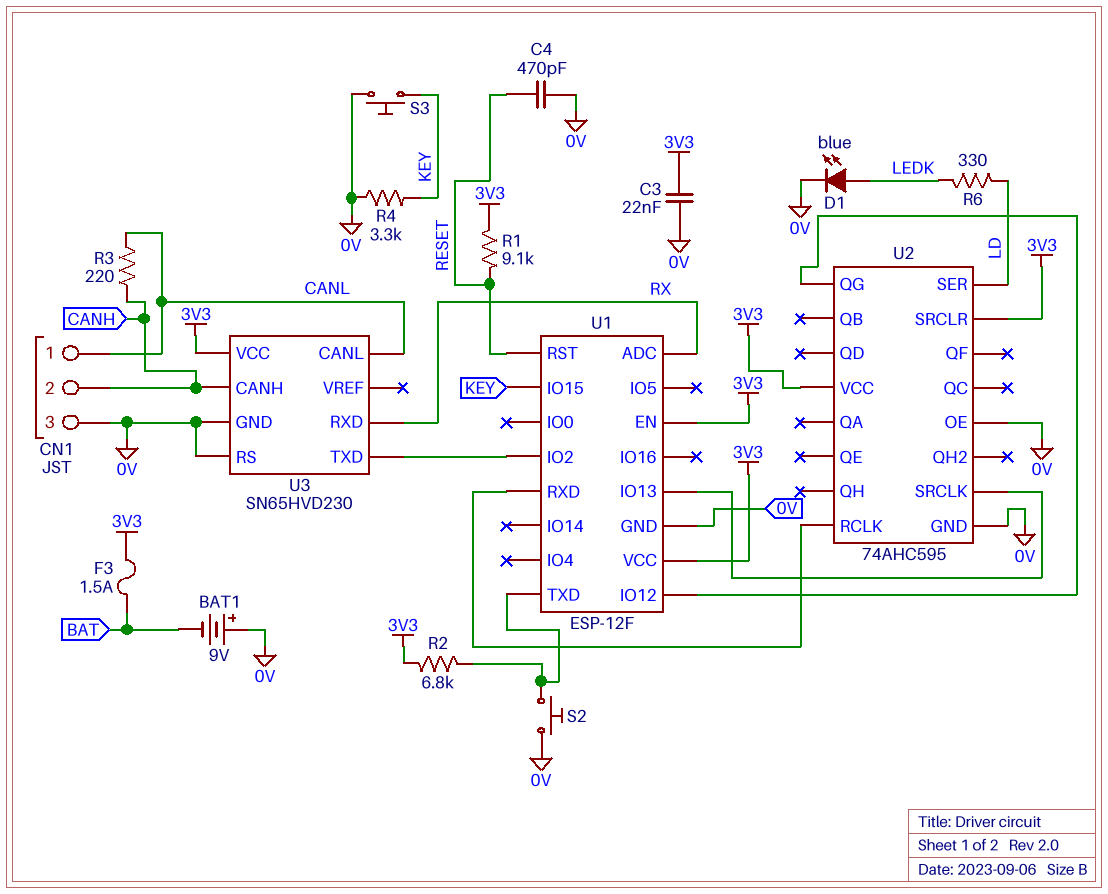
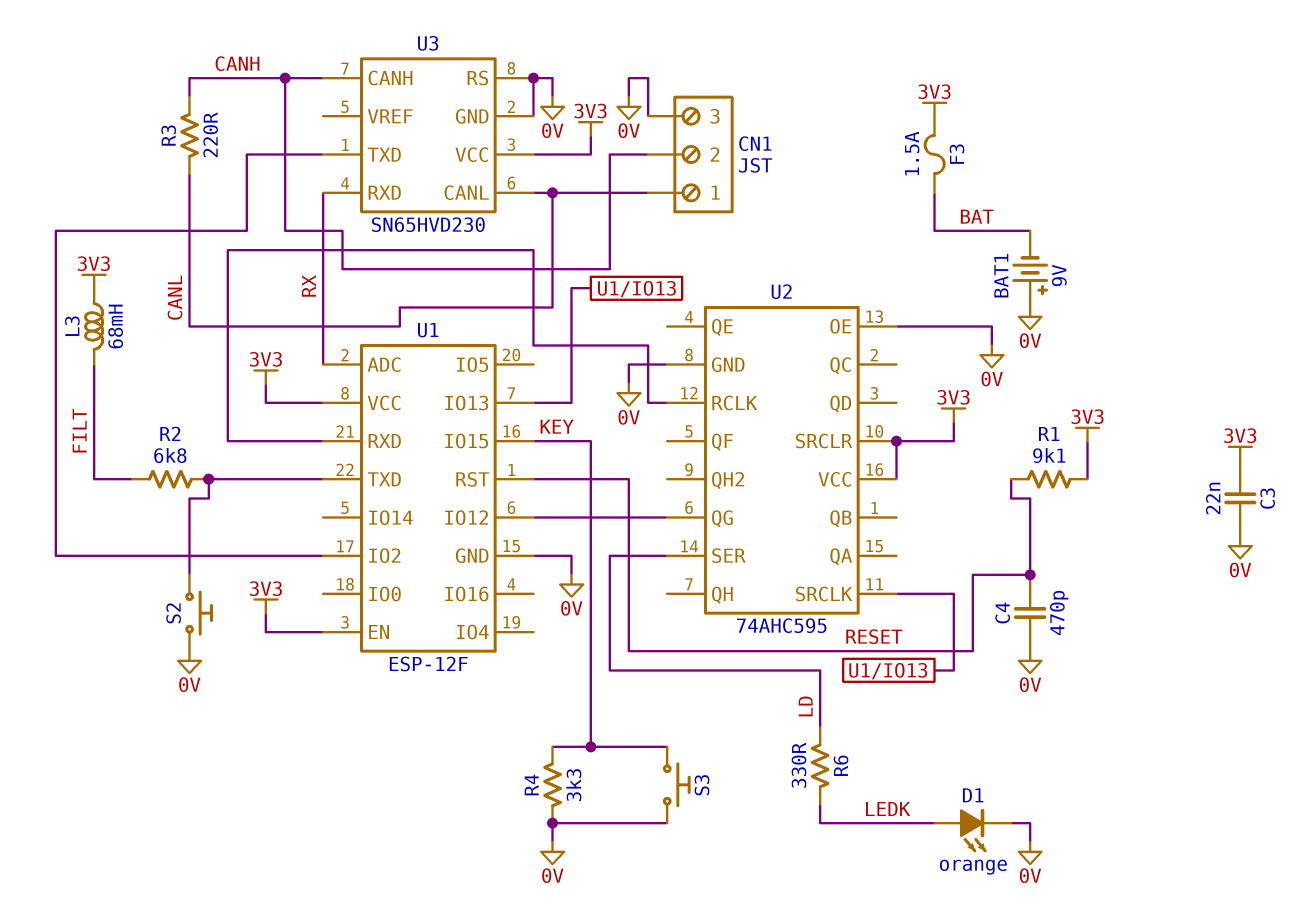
D1: LED blue (A LEDK, K 0V) -> LED orange (A LEDK, K 0V)
L3: none -> 68mH (3V3, FILT)
R2: 6.8k (3V3, U1/TXD) -> 6.8k (FILT, U1/TXD)

